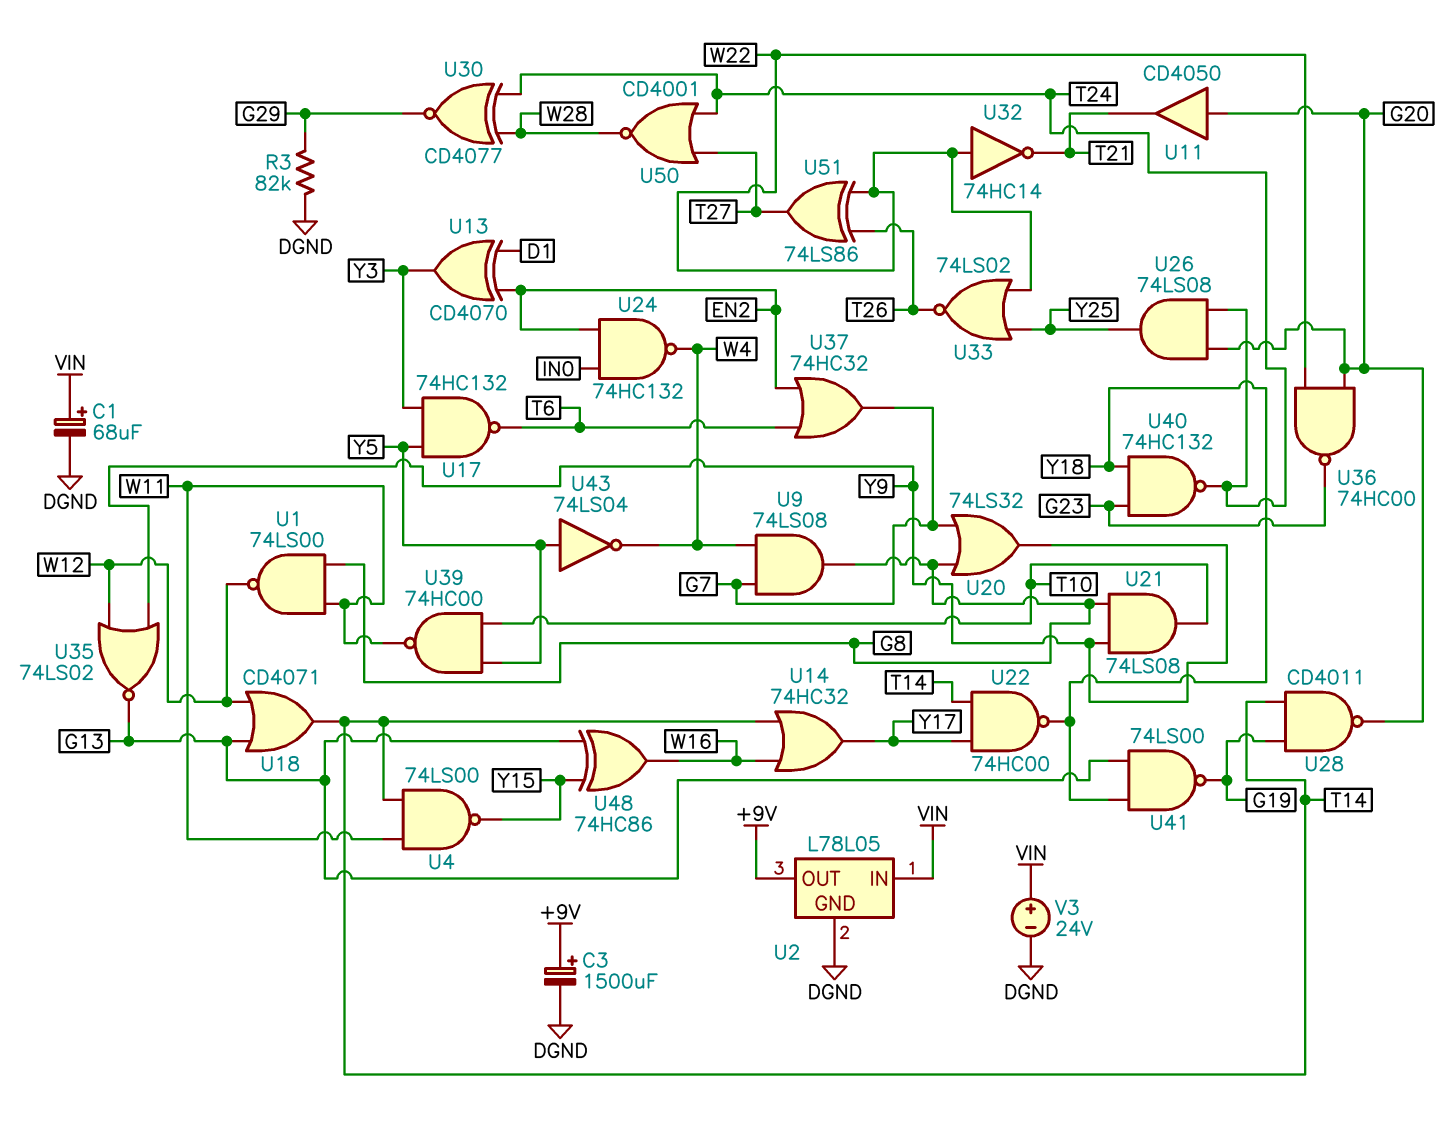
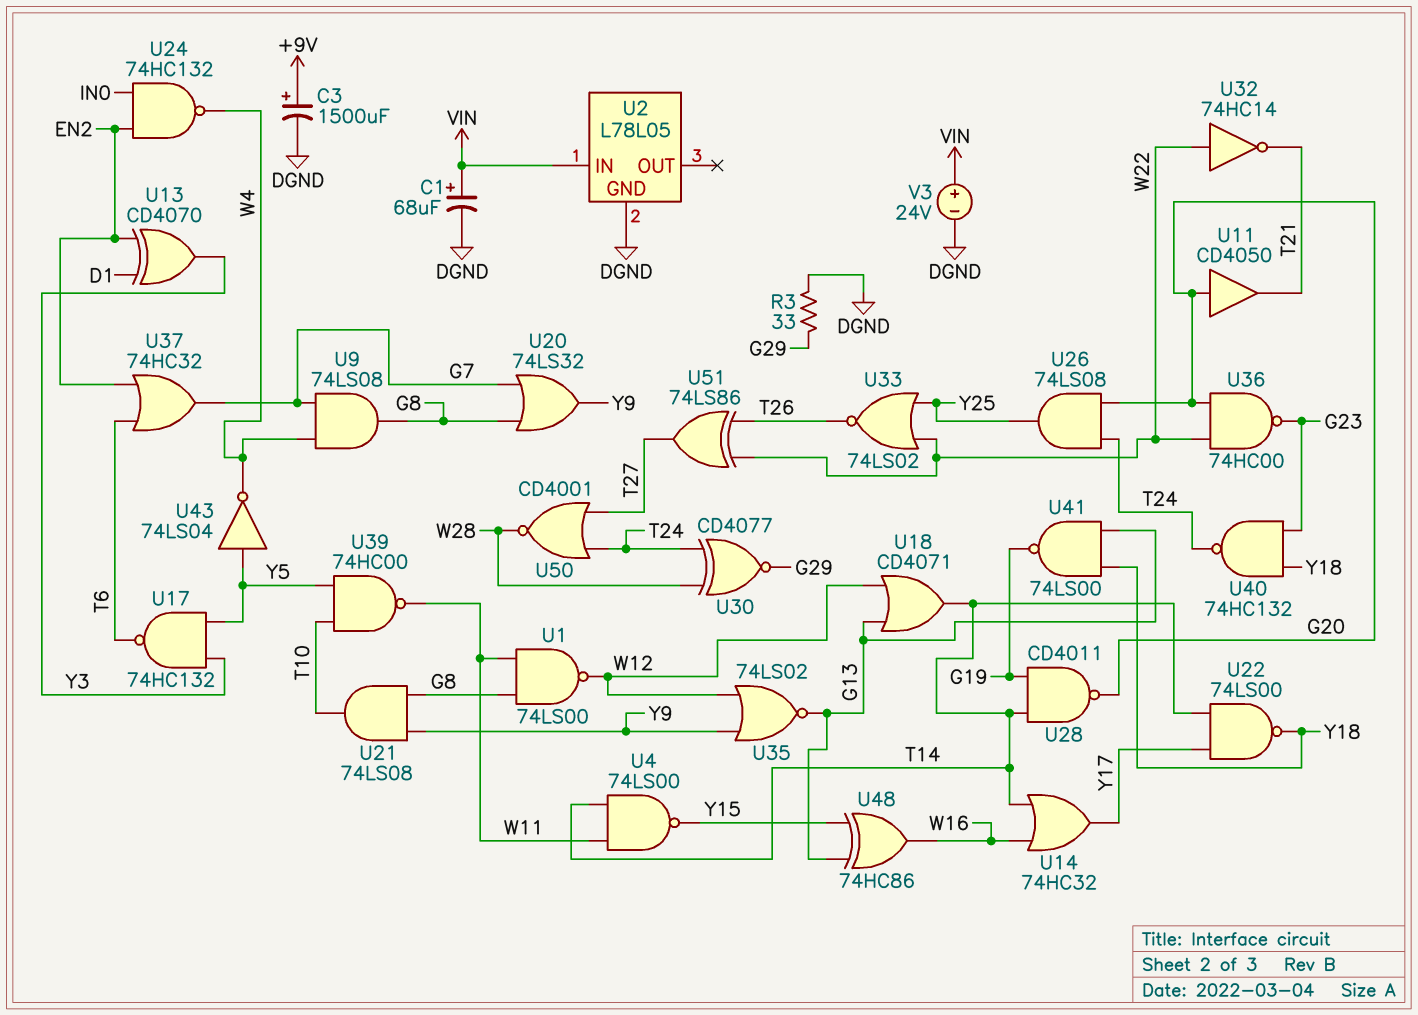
R3: 82k (DGND, G29) -> 33 (DGND, G29)
U2 pin OUT: +9V -> none
U22: NAND 74HC00 (in T14, in Y17, out Y18) -> NAND 74LS00 (in T14, in Y17, out Y18)

